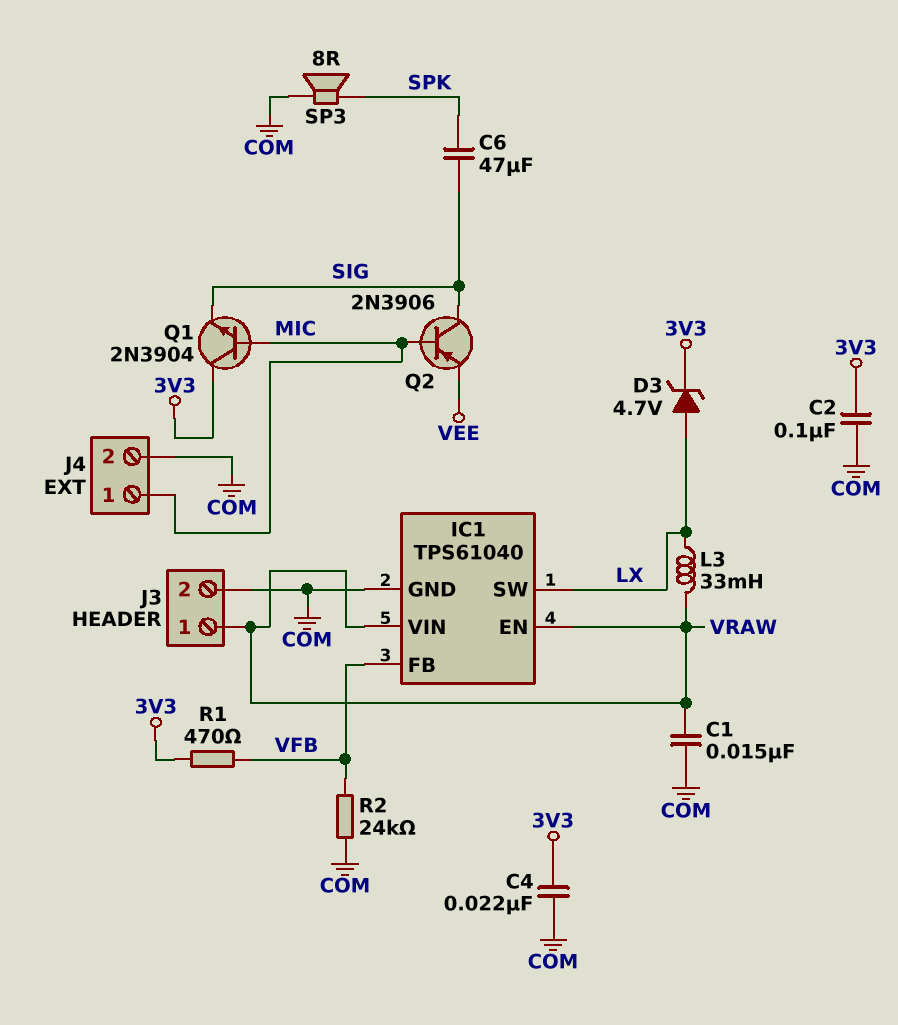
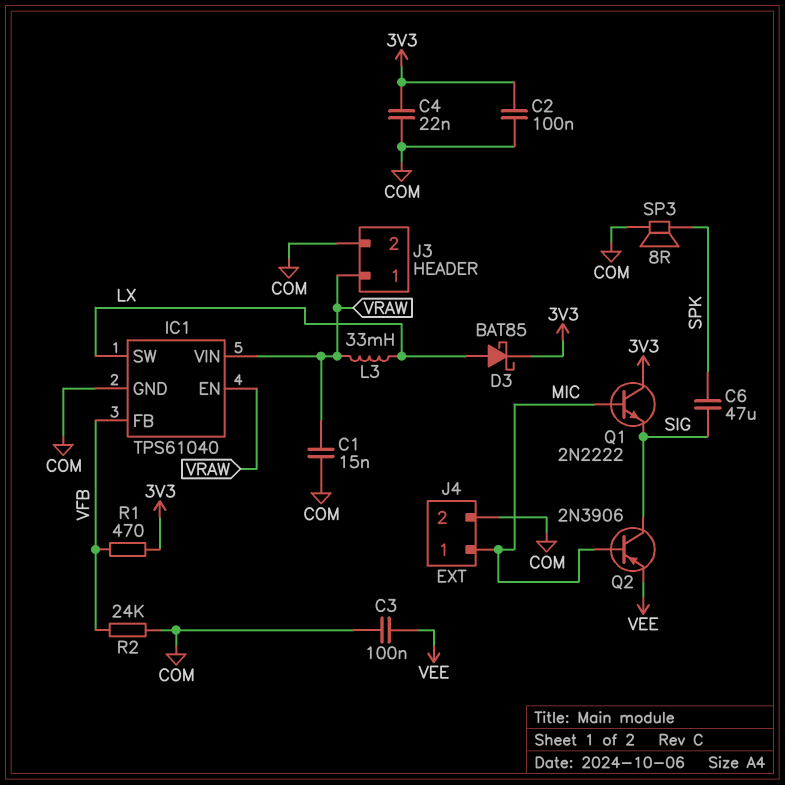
C3: none -> 100nF (COM, VEE)
D3: zener 4.7V (A LX, K 3V3) -> schottky BAT85 (A LX, K 3V3)
Q1: NPN 2N3904 (B MIC, C 3V3, E SIG) -> NPN 2N2222 (B MIC, C 3V3, E SIG)

